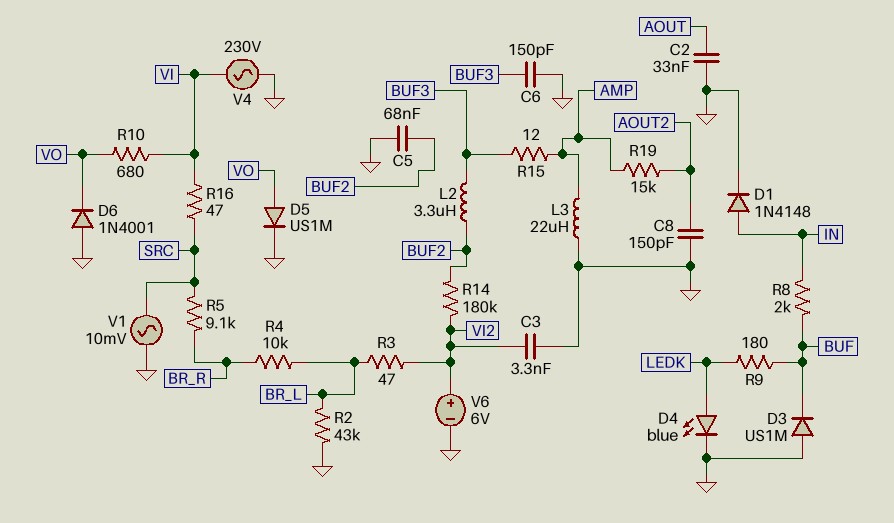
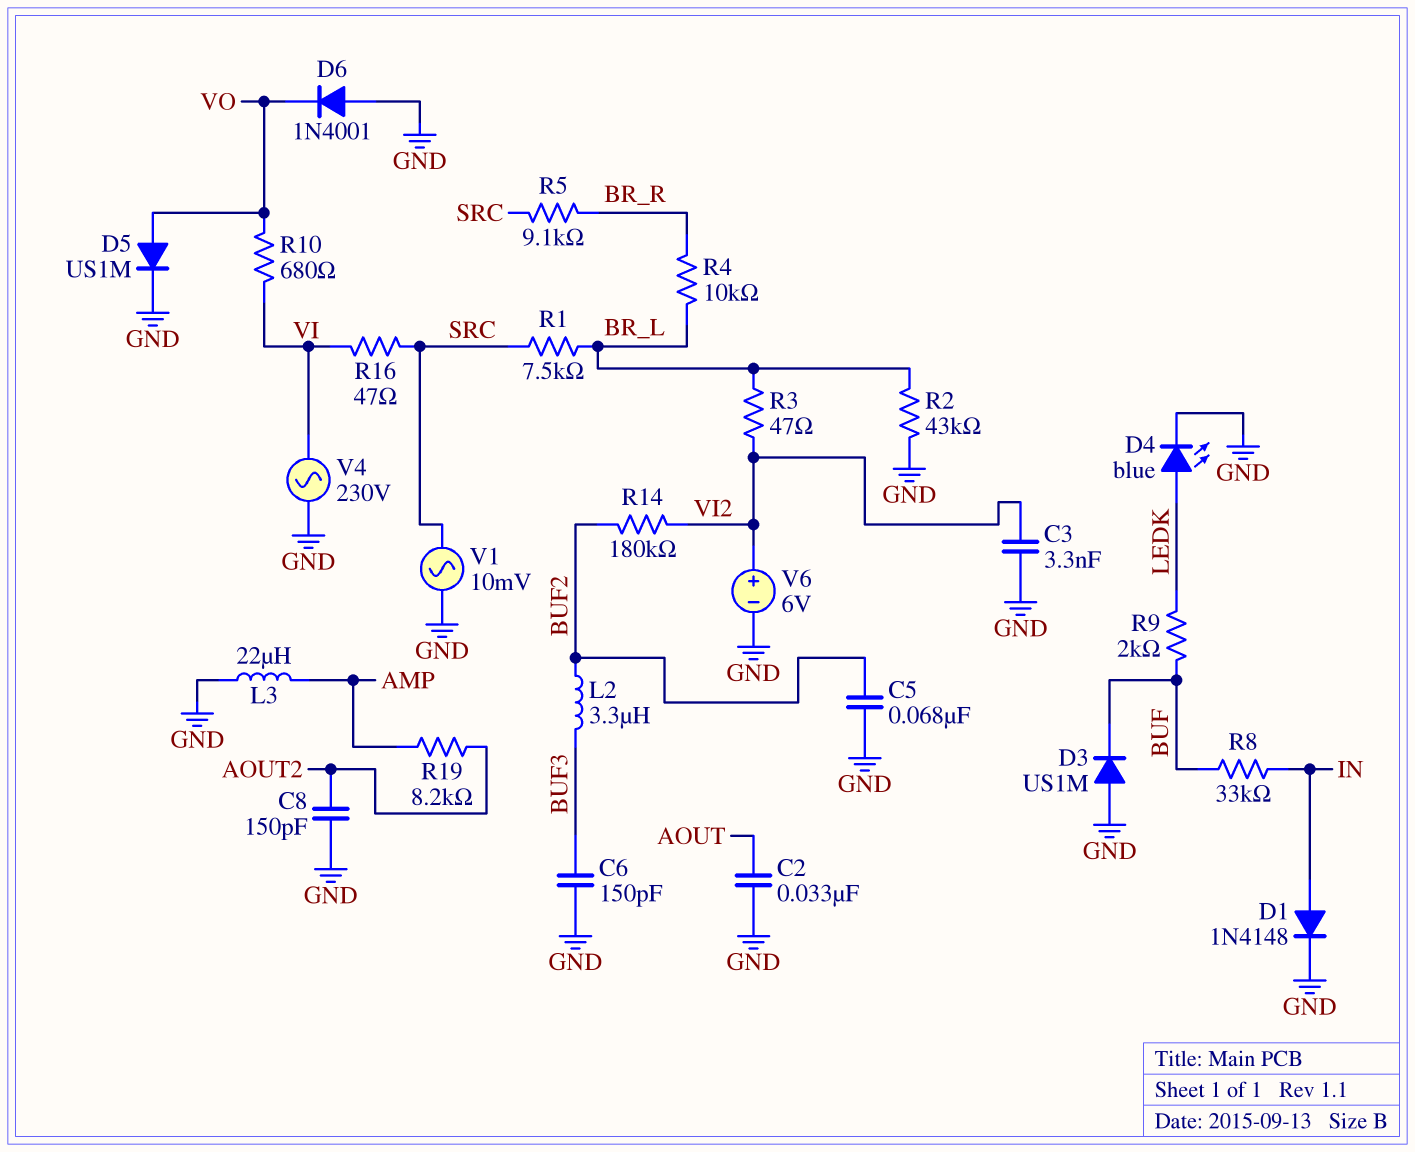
R1: none -> 7.5k (BR_L, SRC)
R8: 2k (BUF, IN) -> 33k (BUF, IN)
R9: 180 (BUF, LEDK) -> 2k (BUF, LEDK)
R15: 12 (AMP, BUF3) -> none
R19: 15k (AMP, AOUT2) -> 8.2k (AMP, AOUT2)

